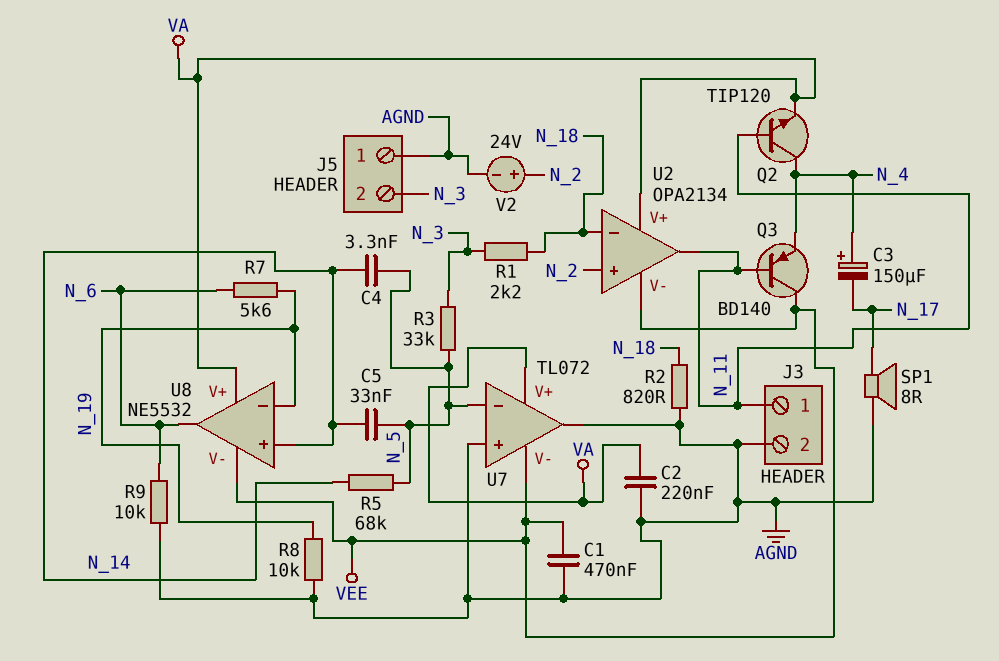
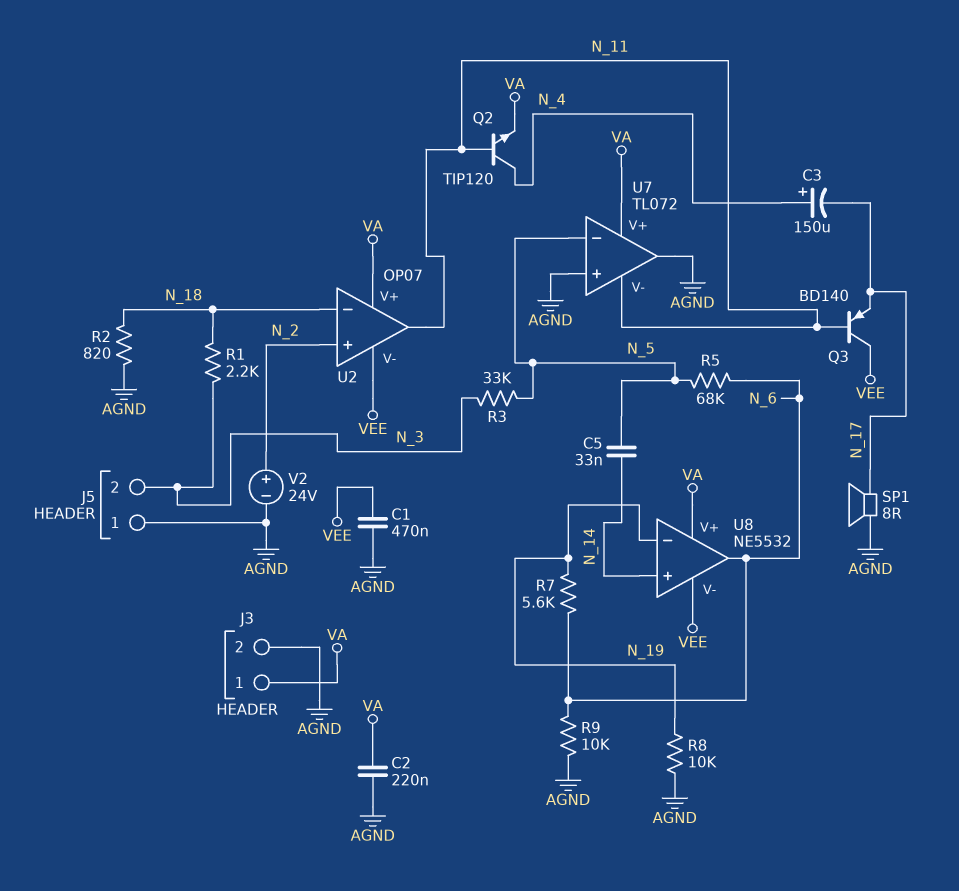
C4: 3.3nF (N_5, N_14) -> none
J3 pin 1: N_11 -> VA
Q3: PNP BD140 (B N_11, C VEE, E N_4) -> PNP BD140 (B N_11, C VEE, E N_17)
R5: 68k (N_5, N_14) -> 68k (N_5, N_6)
U2: OPA2134 -> OP07
U7 pin V-: VEE -> N_11

